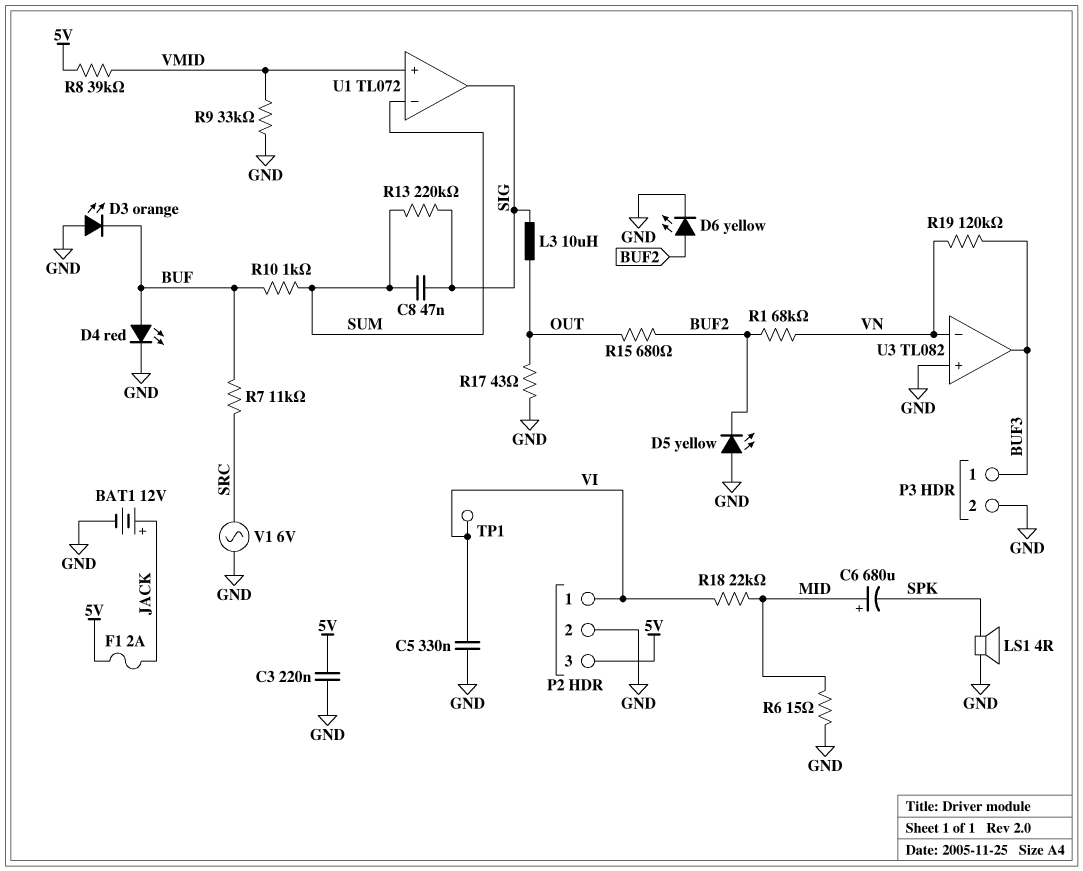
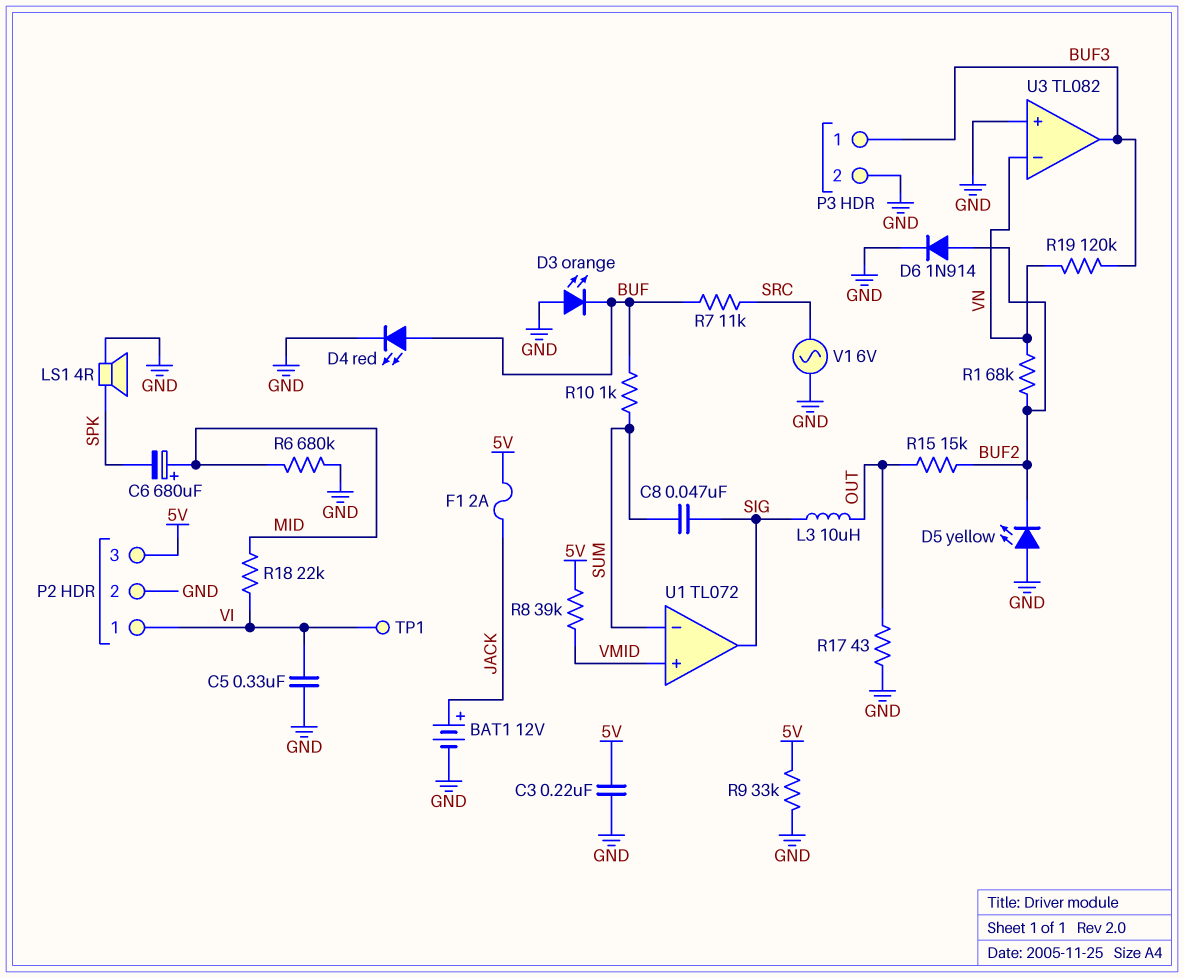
D6: LED yellow (A BUF2, K GND) -> diode 1N914 (A BUF2, K GND)
R6: 15 (GND, MID) -> 680k (GND, MID)
R9: 33k (GND, VMID) -> 33k (5V, GND)
R13: 220k (SIG, SUM) -> none
R15: 680 (BUF2, OUT) -> 15k (BUF2, OUT)

